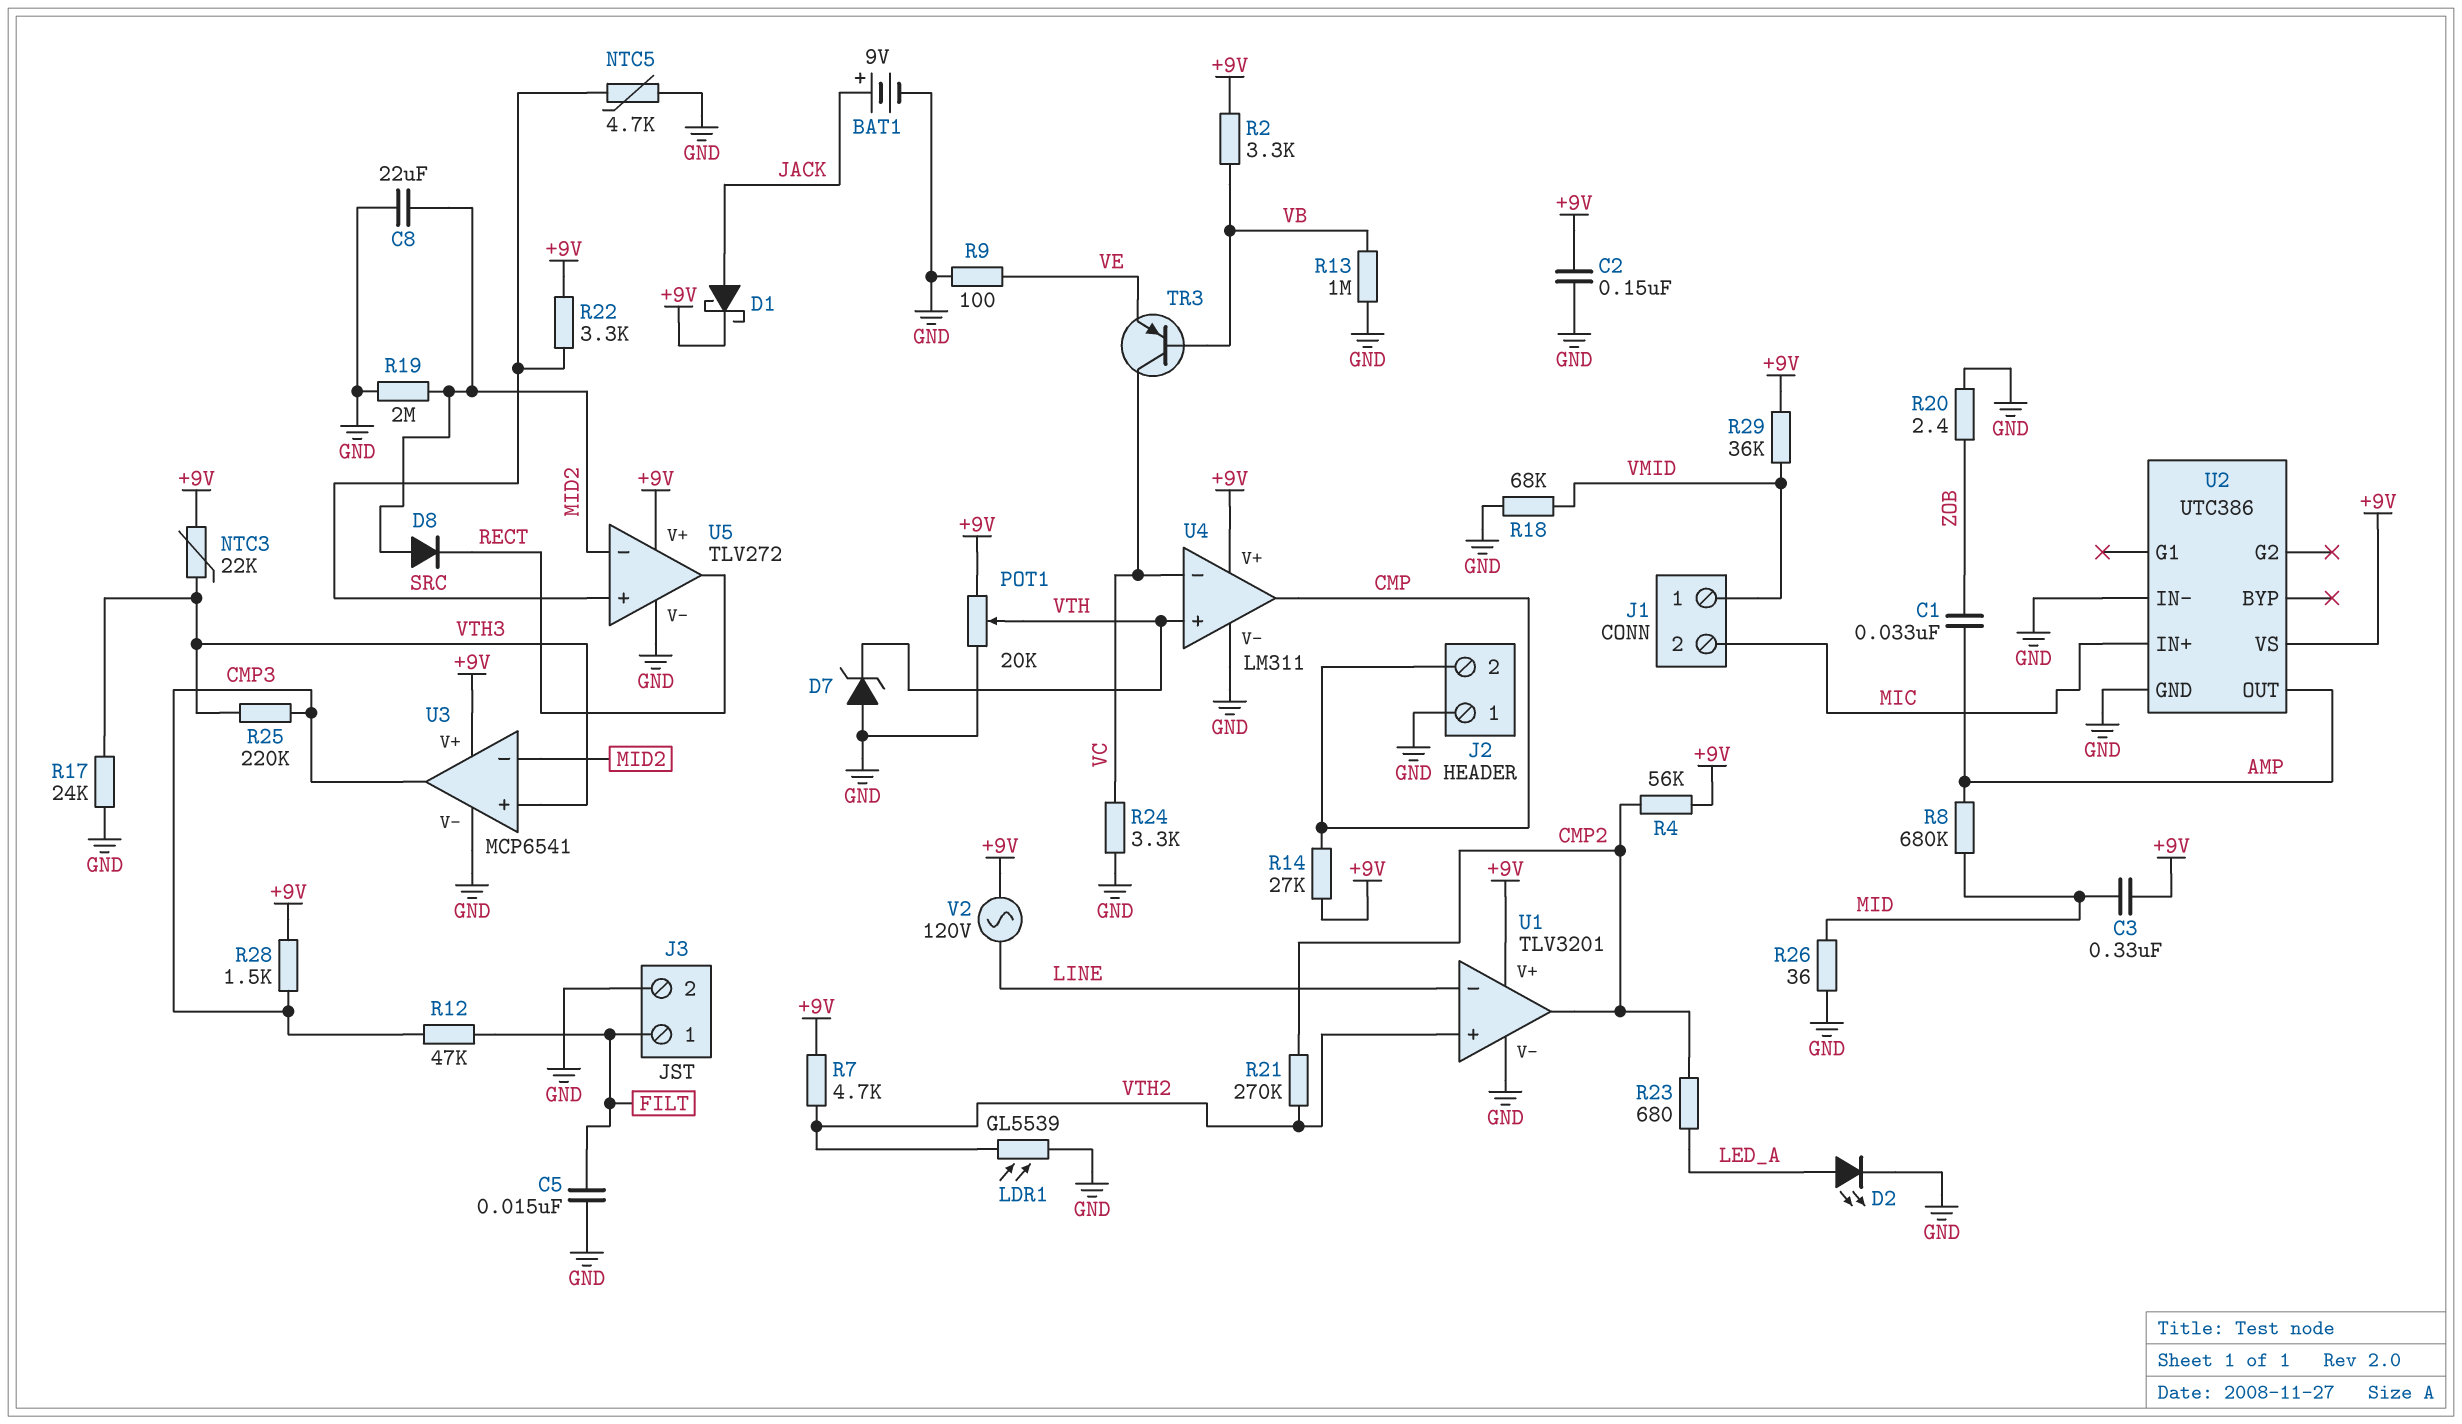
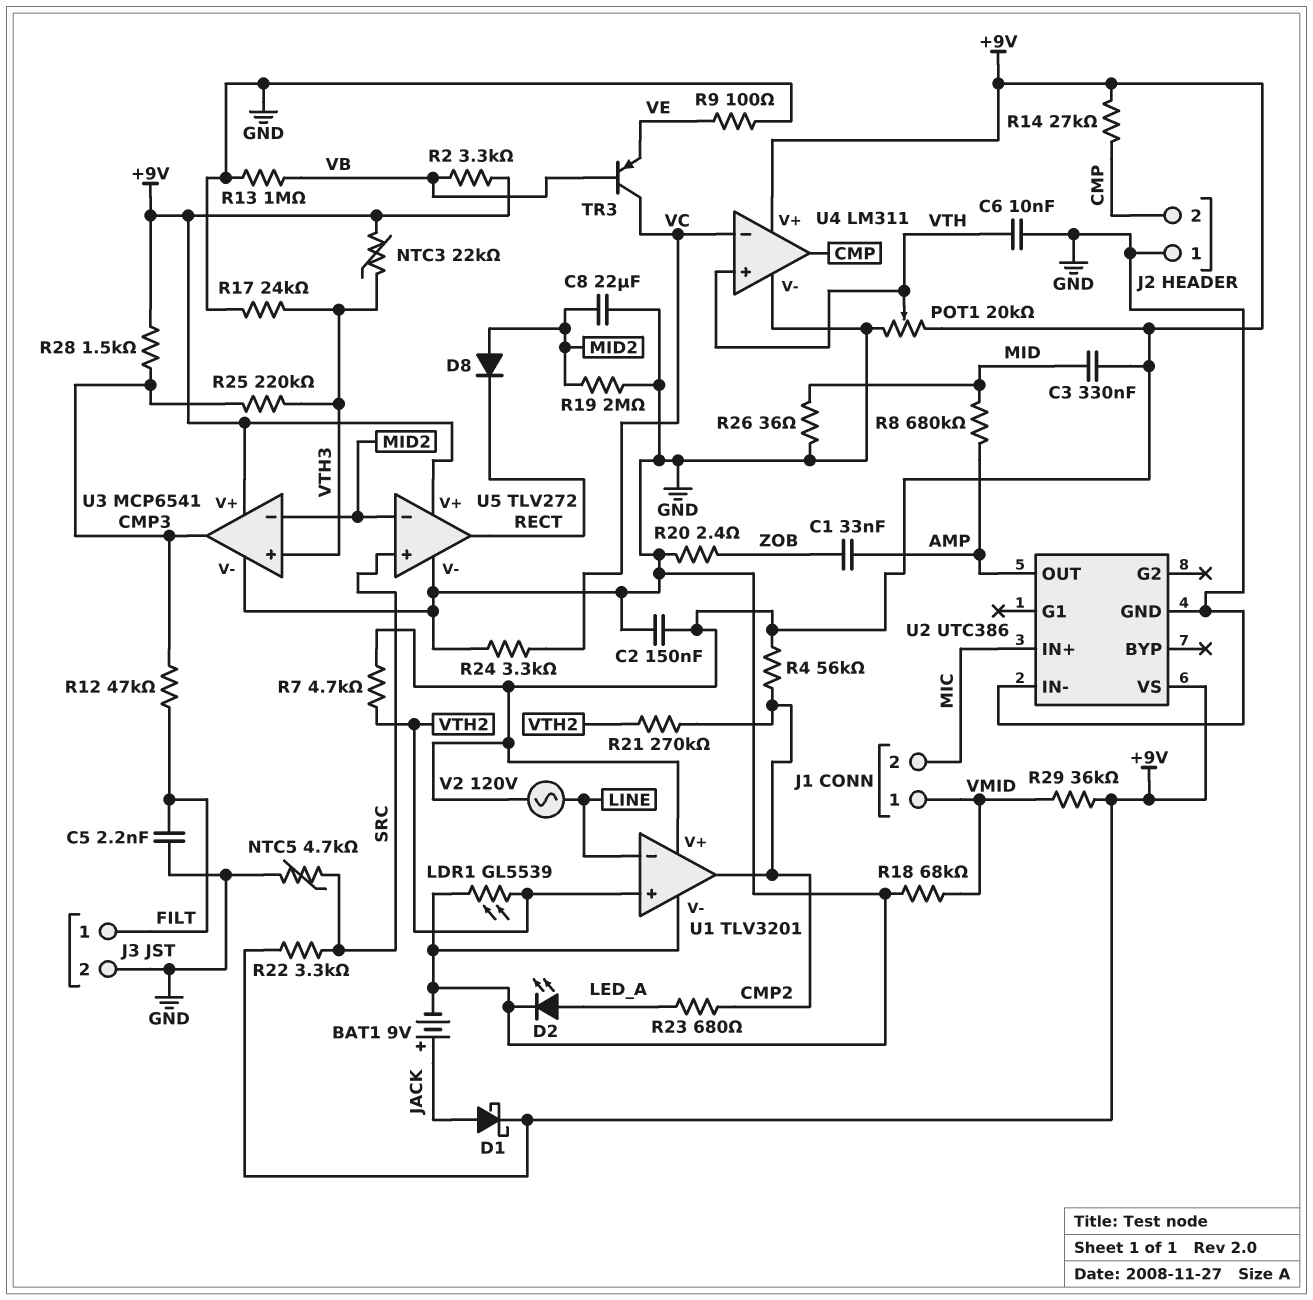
C5: 15nF (FILT, GND) -> 2.2nF (FILT, GND)
C6: none -> 10nF (GND, VTH)
D7: zener (A GND, K VTH) -> none

